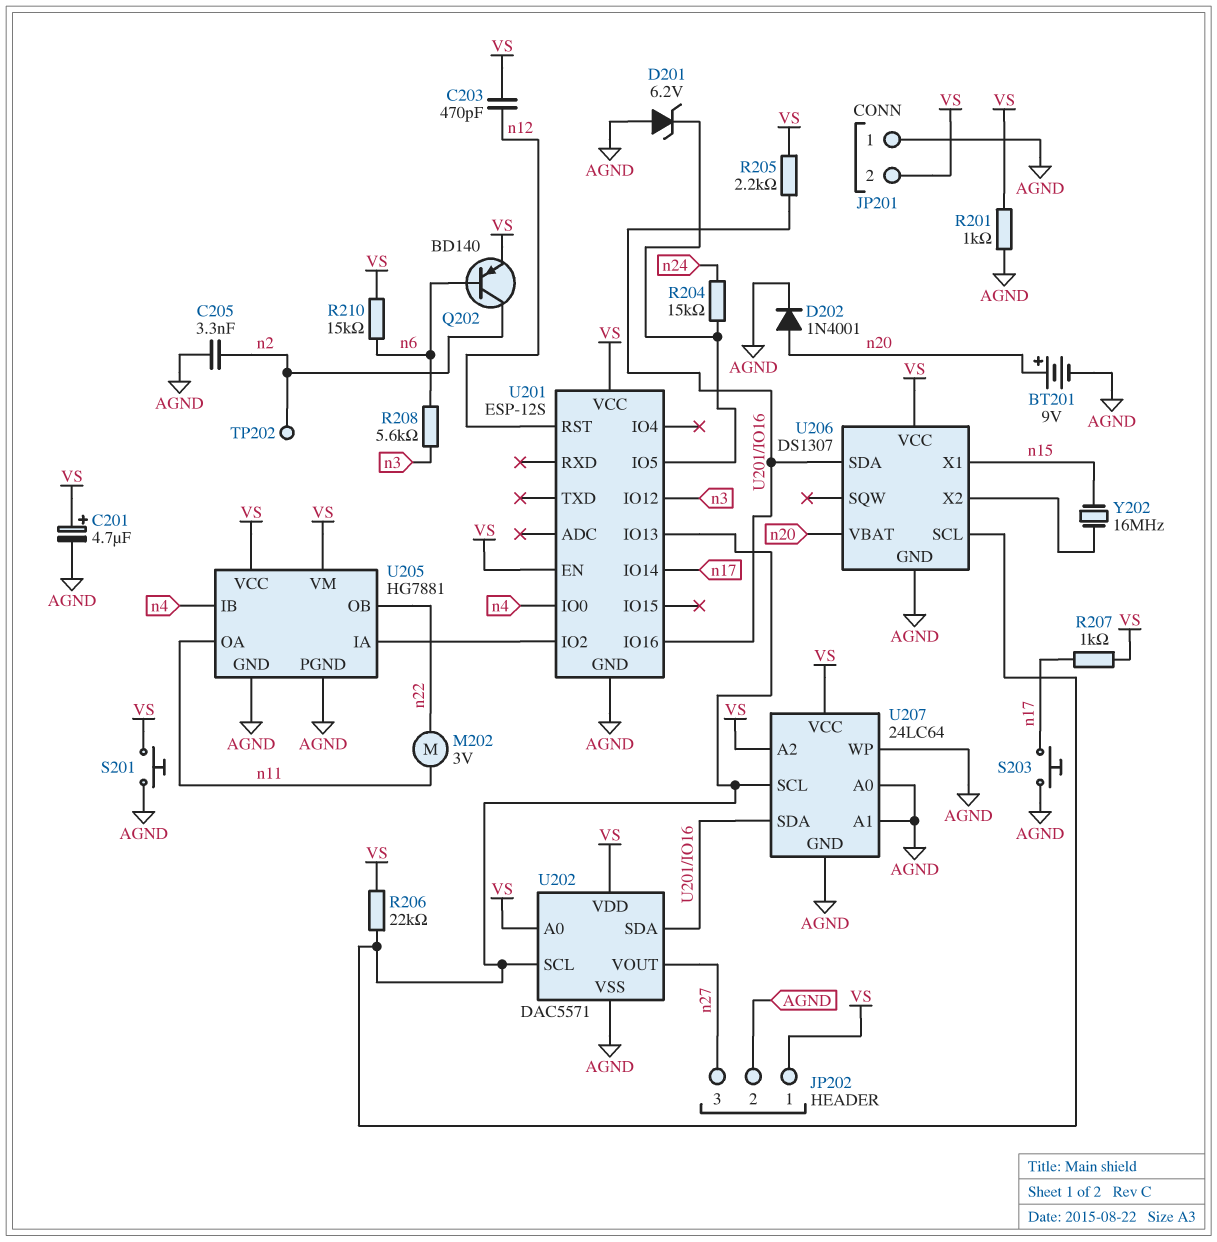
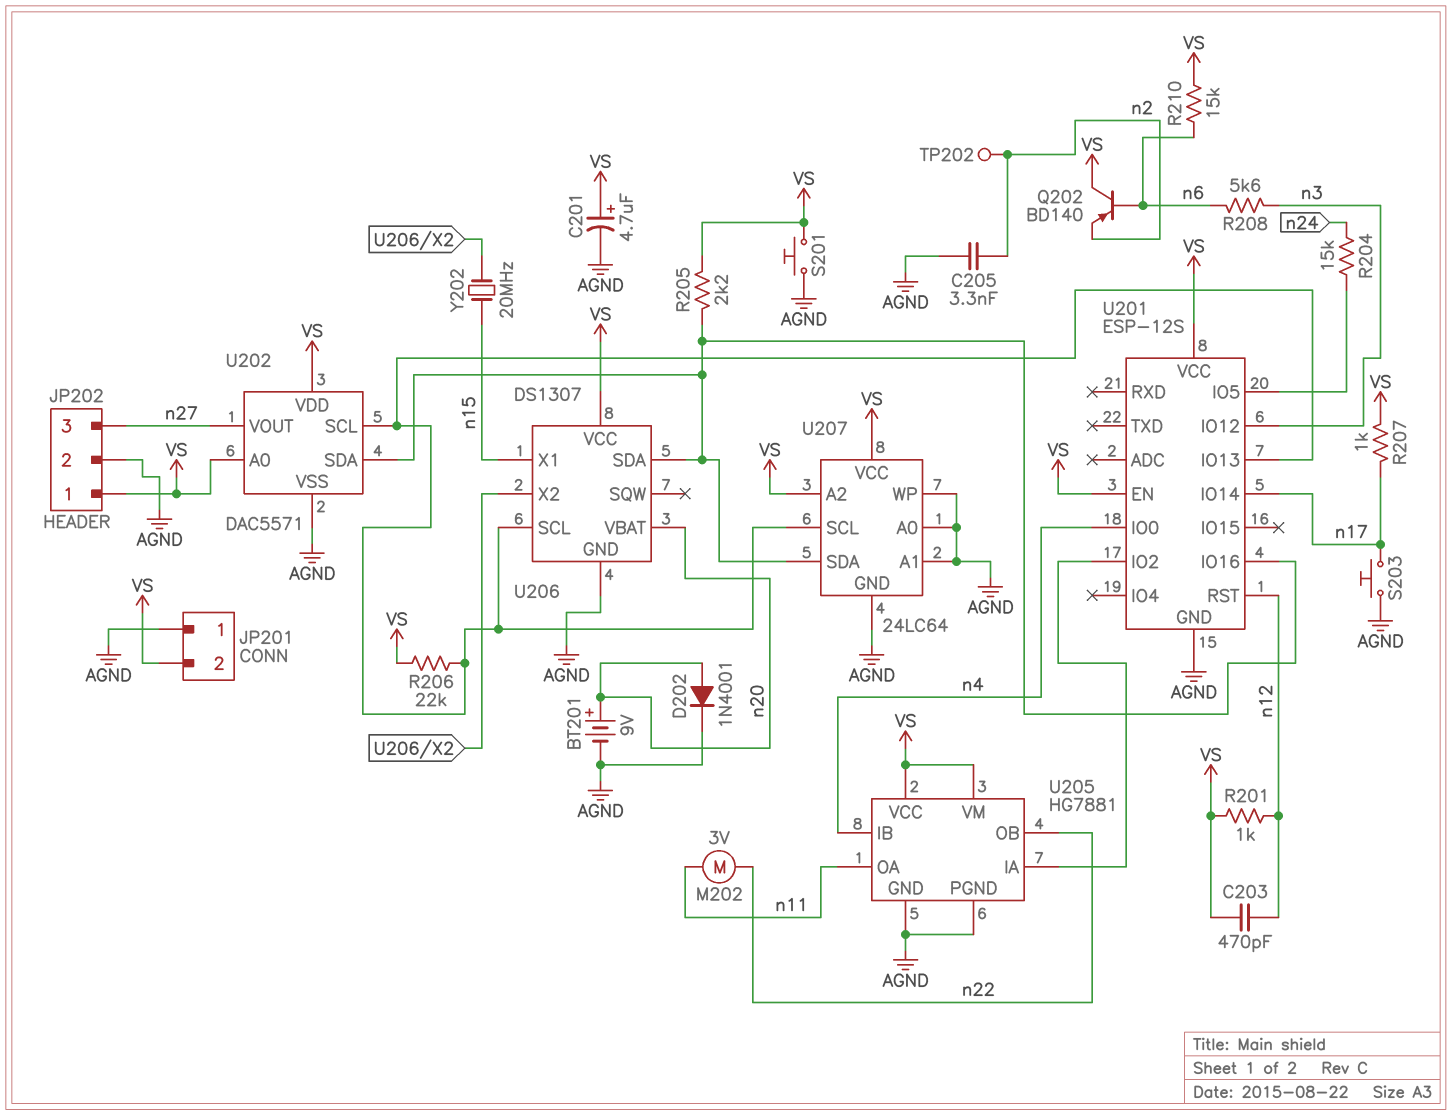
D201: zener 6.2V (A AGND, K U201/IO5) -> none
Q202: PNP BD140 (B n6, C n2, E VS) -> PNP BD140 (B n6, C VS, E n2)
R201: 1k (AGND, VS) -> 1k (VS, n12)
Y202: 16MHz (U206/X2, n15) -> 20MHz (U206/X2, n15)

